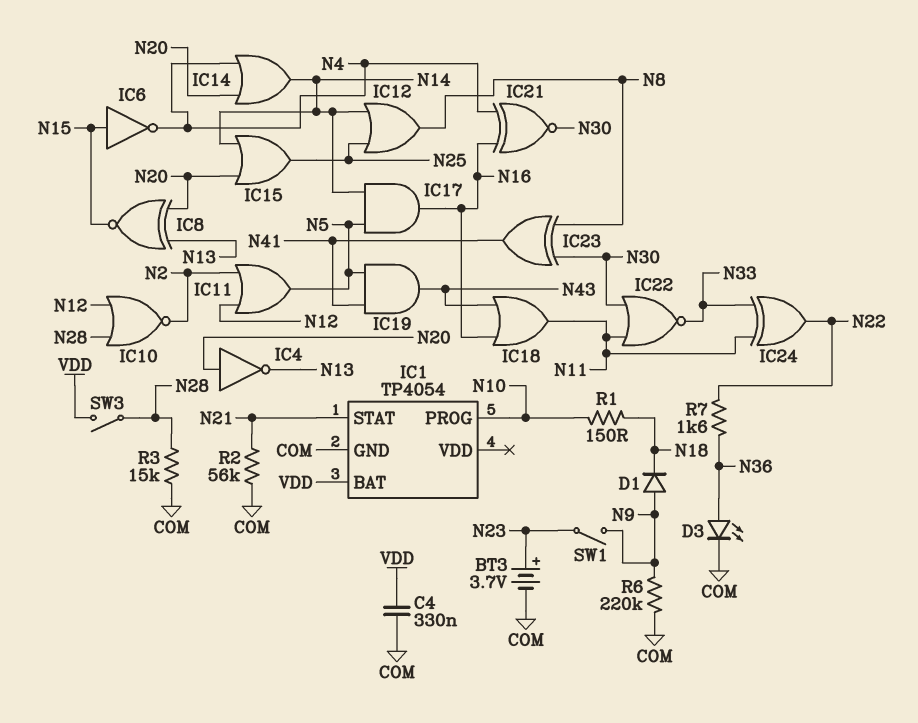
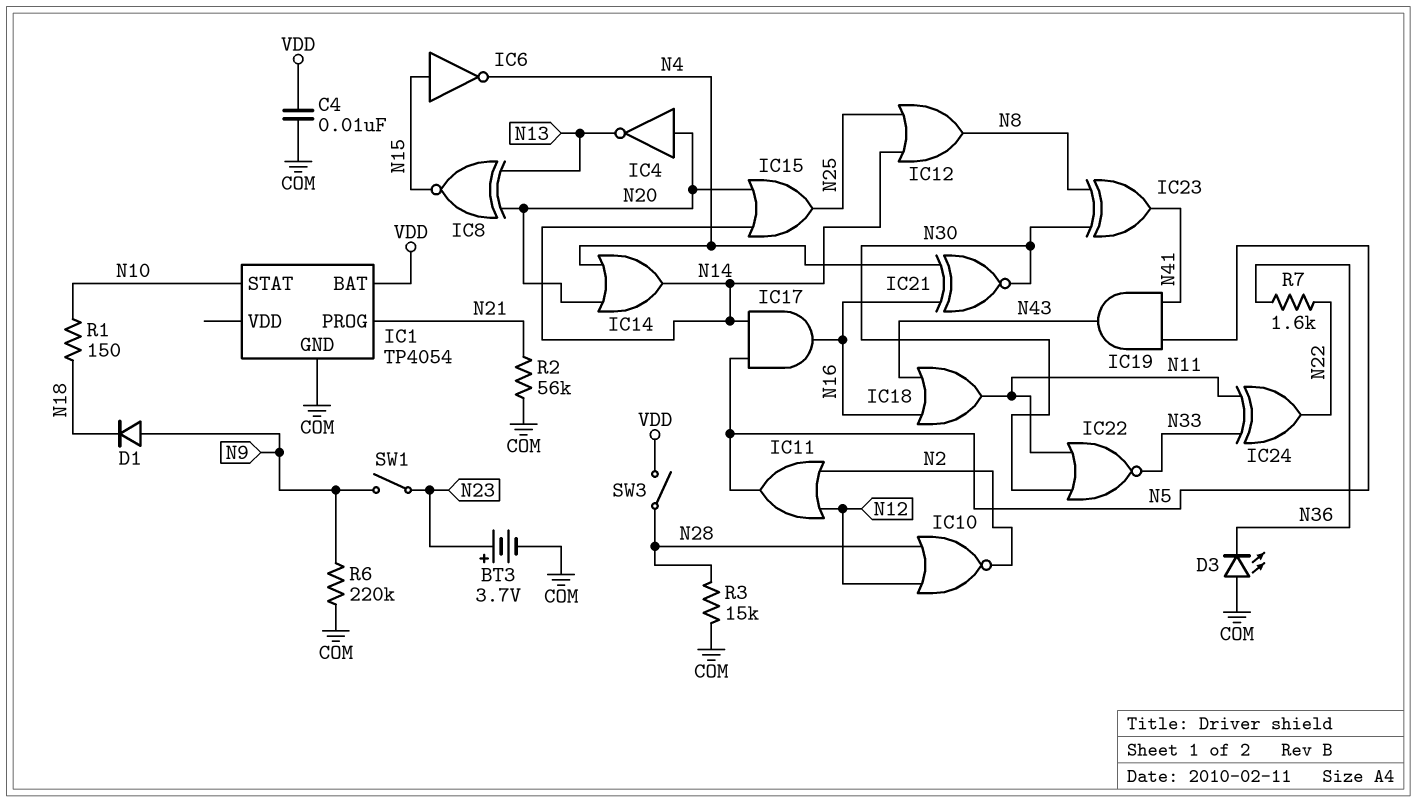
C4: 330nF (COM, VDD) -> 10nF (COM, VDD)
D3: LED (A N36, K COM) -> LED (A COM, K N36)
IC1 pin PROG: N10 -> N21
IC1 pin STAT: N21 -> N10

